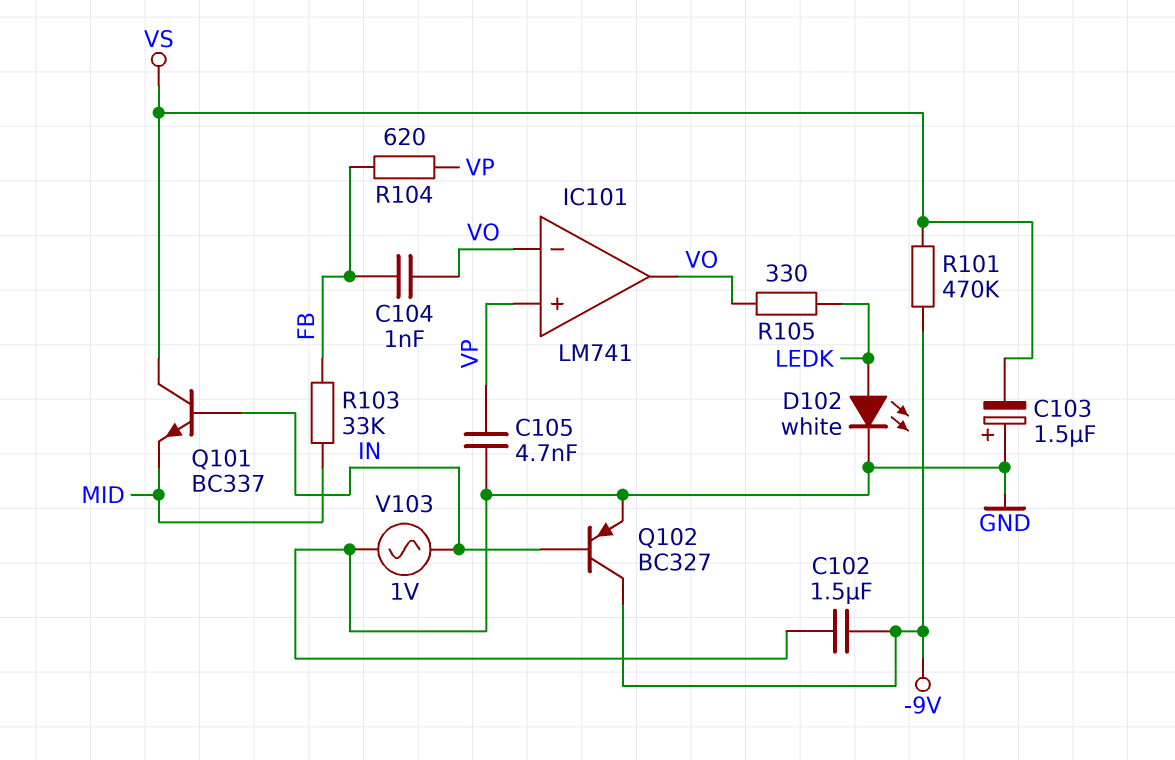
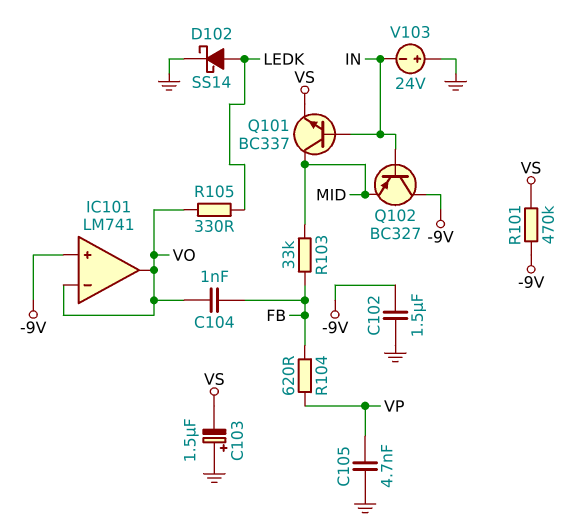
D102: LED white (A LEDK, K GND) -> schottky SS14 (A LEDK, K GND)
IC101 pin in+: VP -> -9V
Q101: NPN BC337 (B IN, C VS, E MID) -> NPN BC337 (B IN, C MID, E VS)
Q102: PNP BC327 (B IN, C -9V, E GND) -> PNP BC327 (B IN, C -9V, E MID)
V103: AC 1V (GND, IN) -> 24V (plus GND, minus IN)

